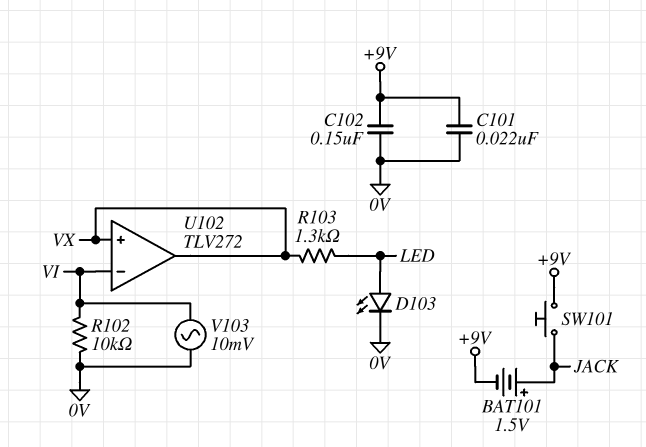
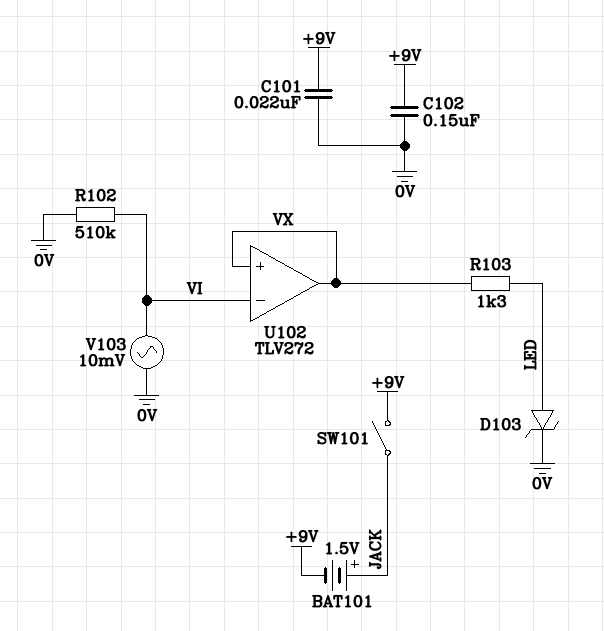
D103: LED (A LED, K 0V) -> zener (A LED, K 0V)
R102: 10k (0V, VI) -> 510k (0V, VI)
SW101: button (+9V, JACK) -> switch (+9V, JACK)

